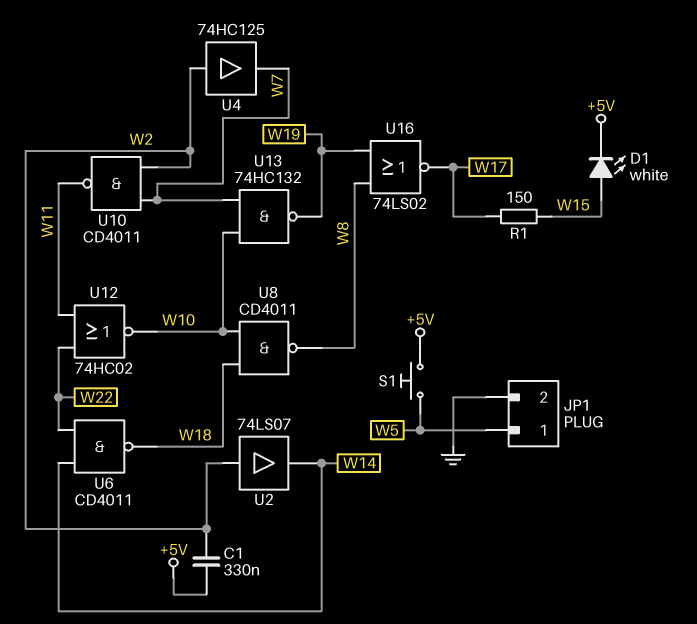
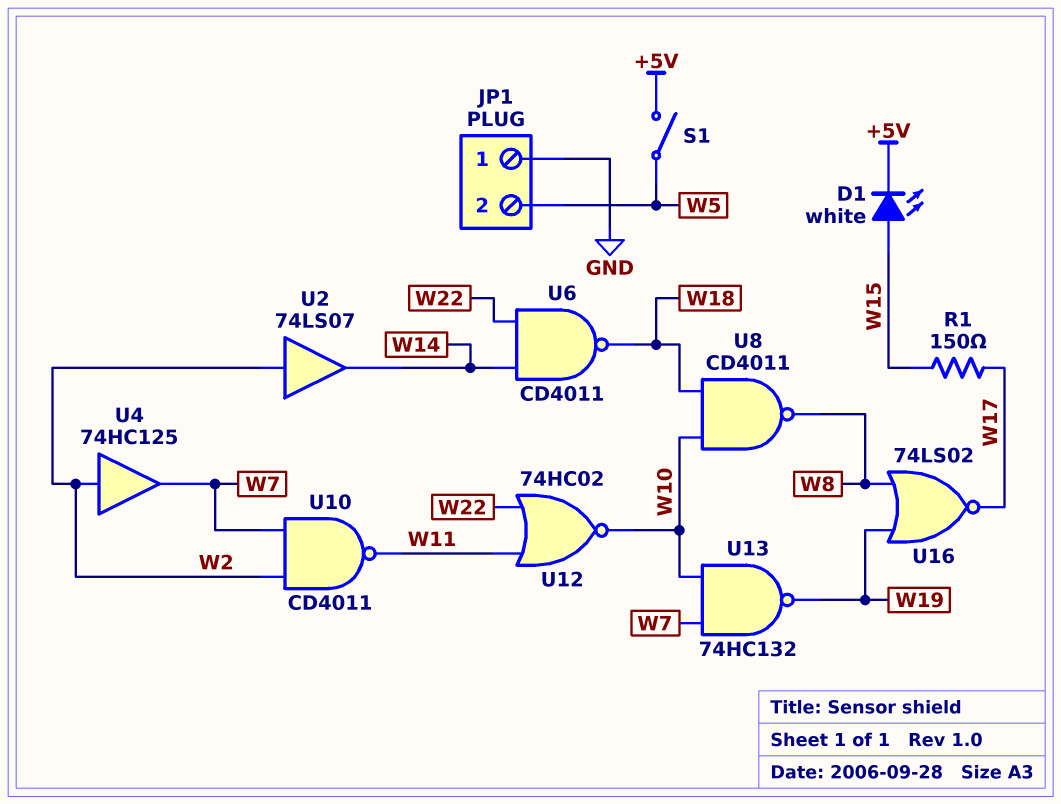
C1: 330nF (+5V, W2) -> none
JP1 pin 1: W5 -> GND
JP1 pin 2: GND -> W5
S1: button (+5V, W5) -> switch (+5V, W5)

